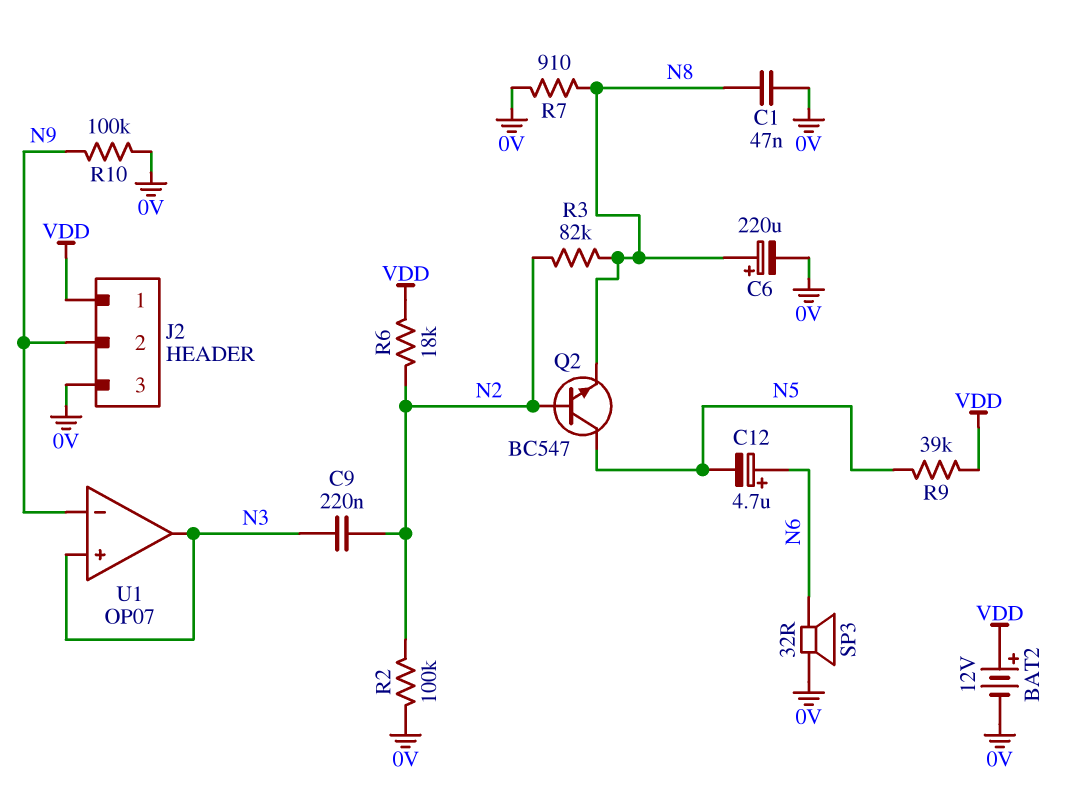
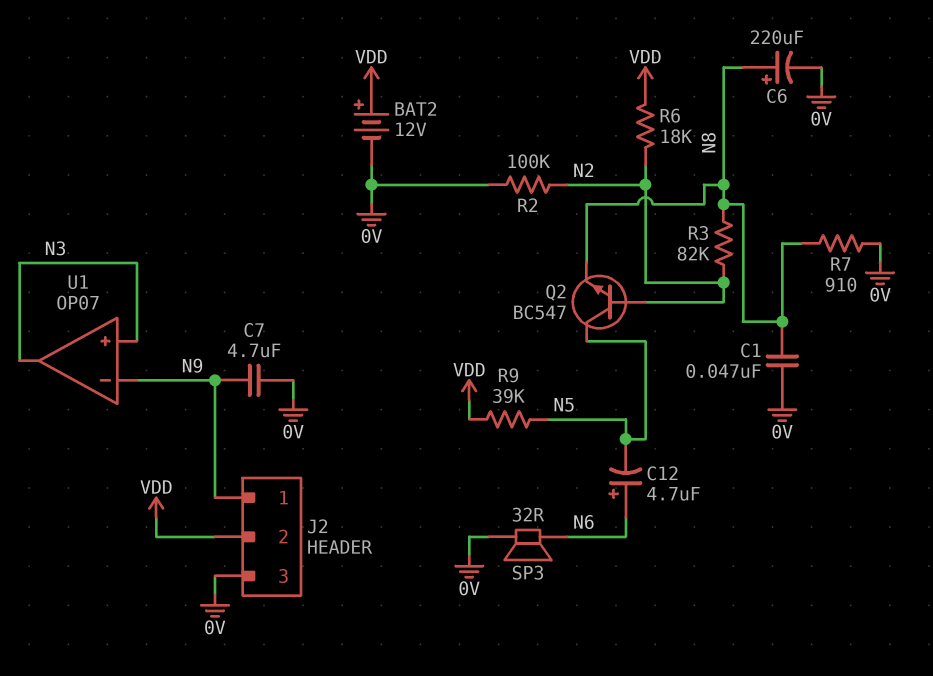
C7: none -> 4.7uF (0V, N9)
C9: 220nF (N2, N3) -> none
J2 pin 1: VDD -> N9
J2 pin 2: N9 -> VDD
R10: 100k (0V, N9) -> none

